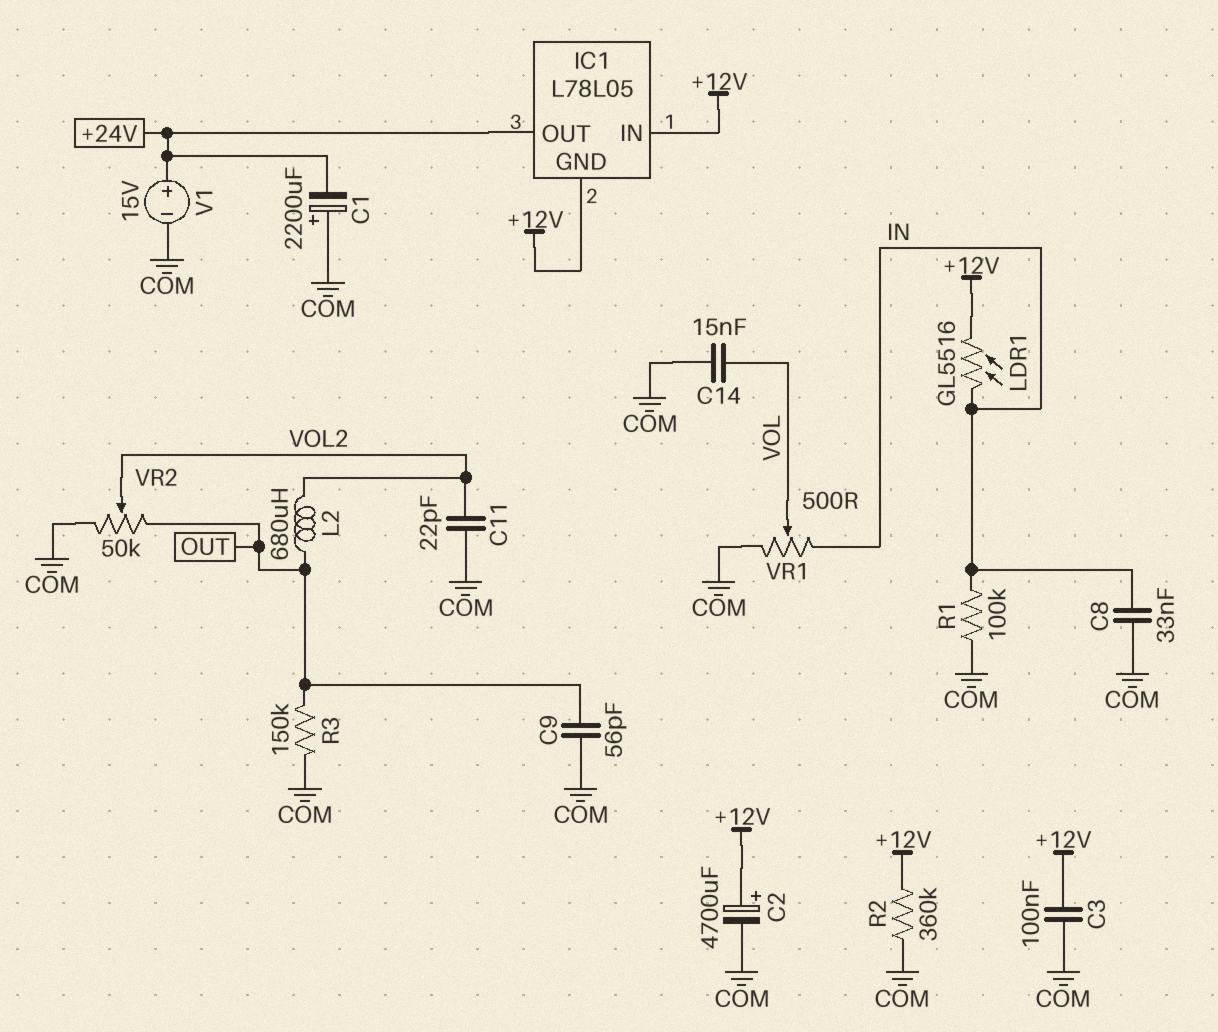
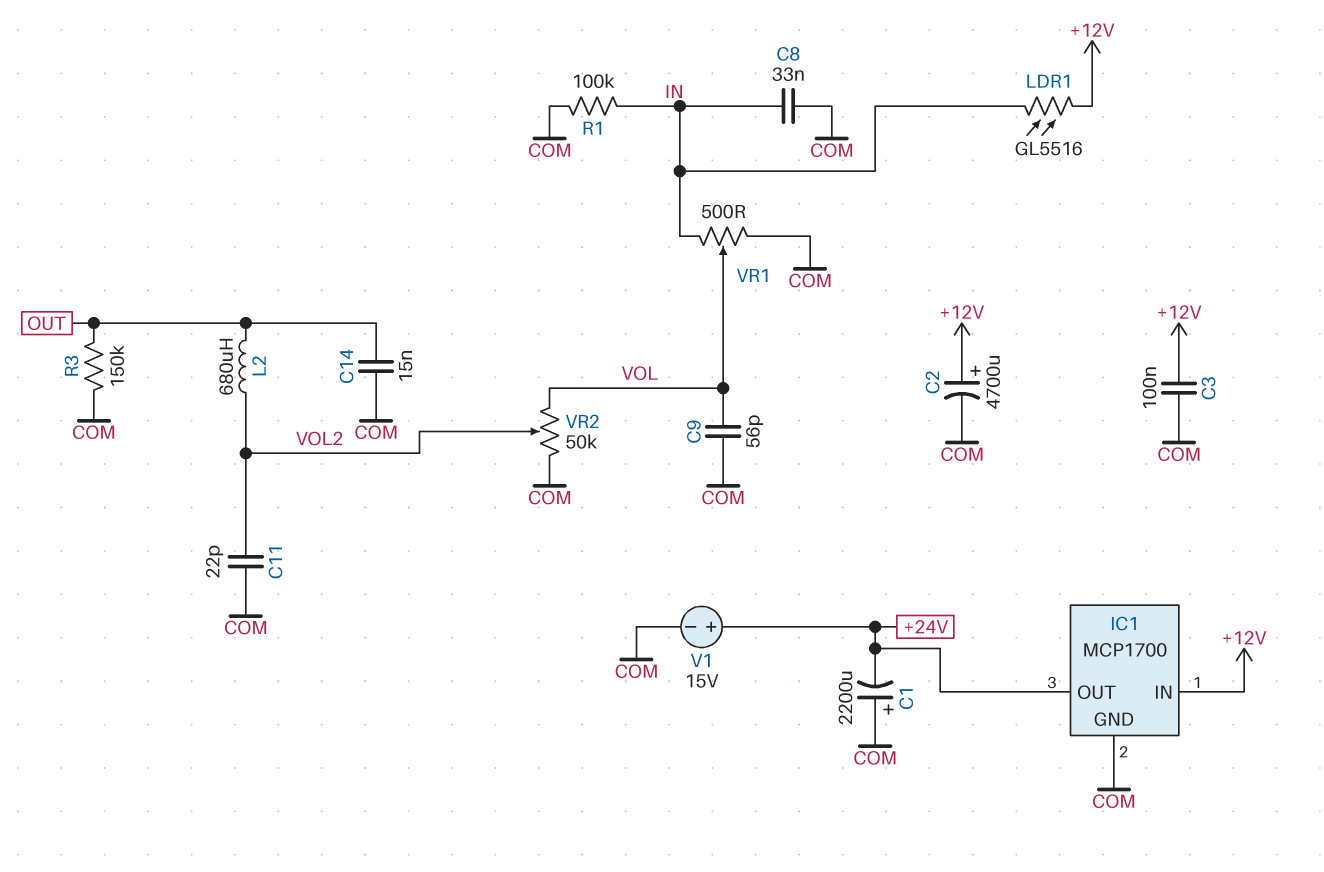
C9: 56pF (COM, OUT) -> 56pF (COM, VOL)
C14: 15nF (COM, VOL) -> 15nF (COM, OUT)
IC1: L78L05 -> MCP1700
IC1 pin GND: +12V -> COM
R2: 360k (+12V, COM) -> none
VR2: 50k (COM, OUT, wiper VOL2) -> 50k (COM, VOL, wiper VOL2)

